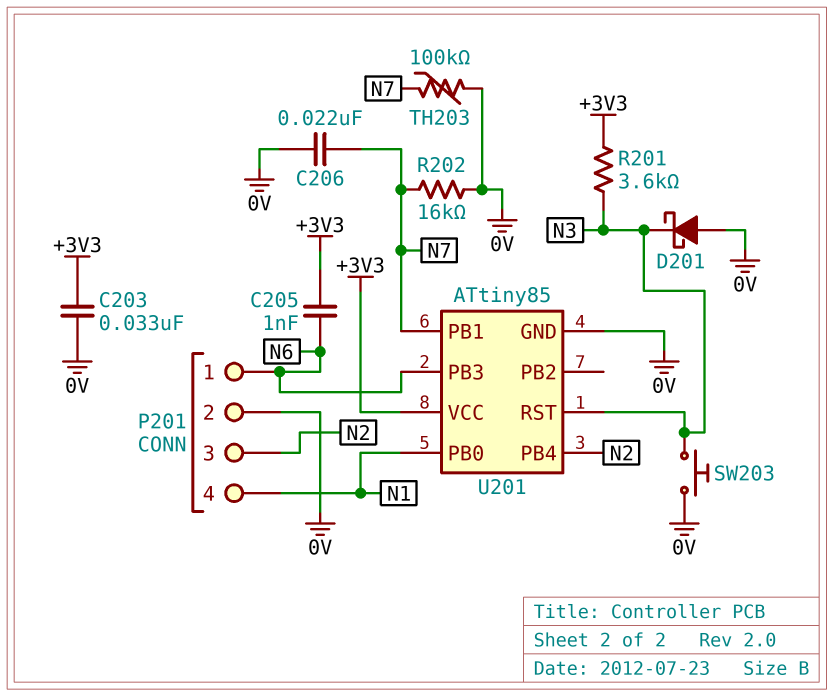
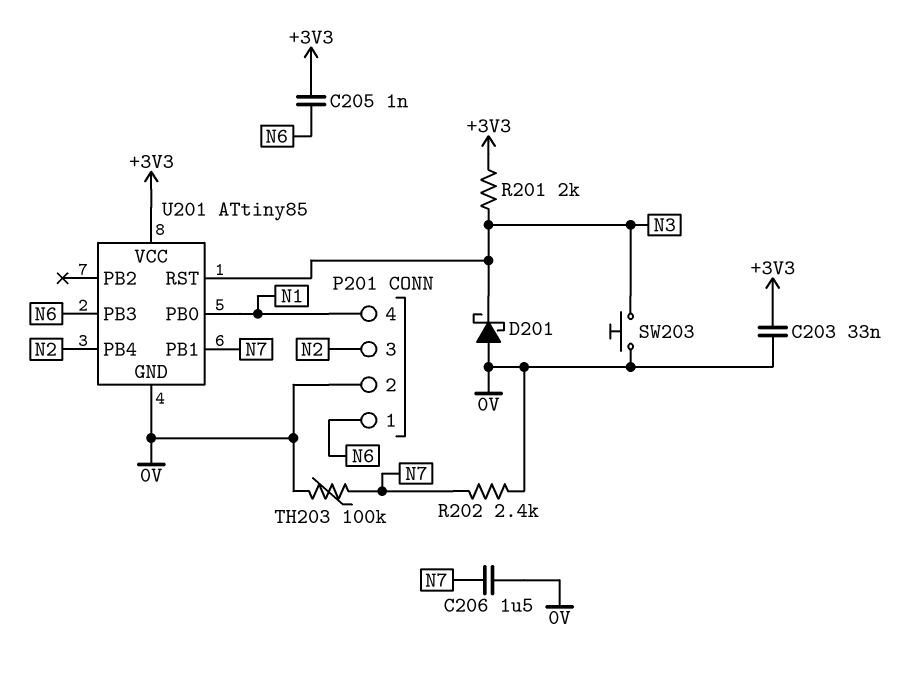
C206: 22nF (0V, N7) -> 1.5uF (0V, N7)
R201: 3.6k (+3V3, N3) -> 2k (+3V3, N3)
R202: 16k (0V, N7) -> 2.4k (0V, N7)

